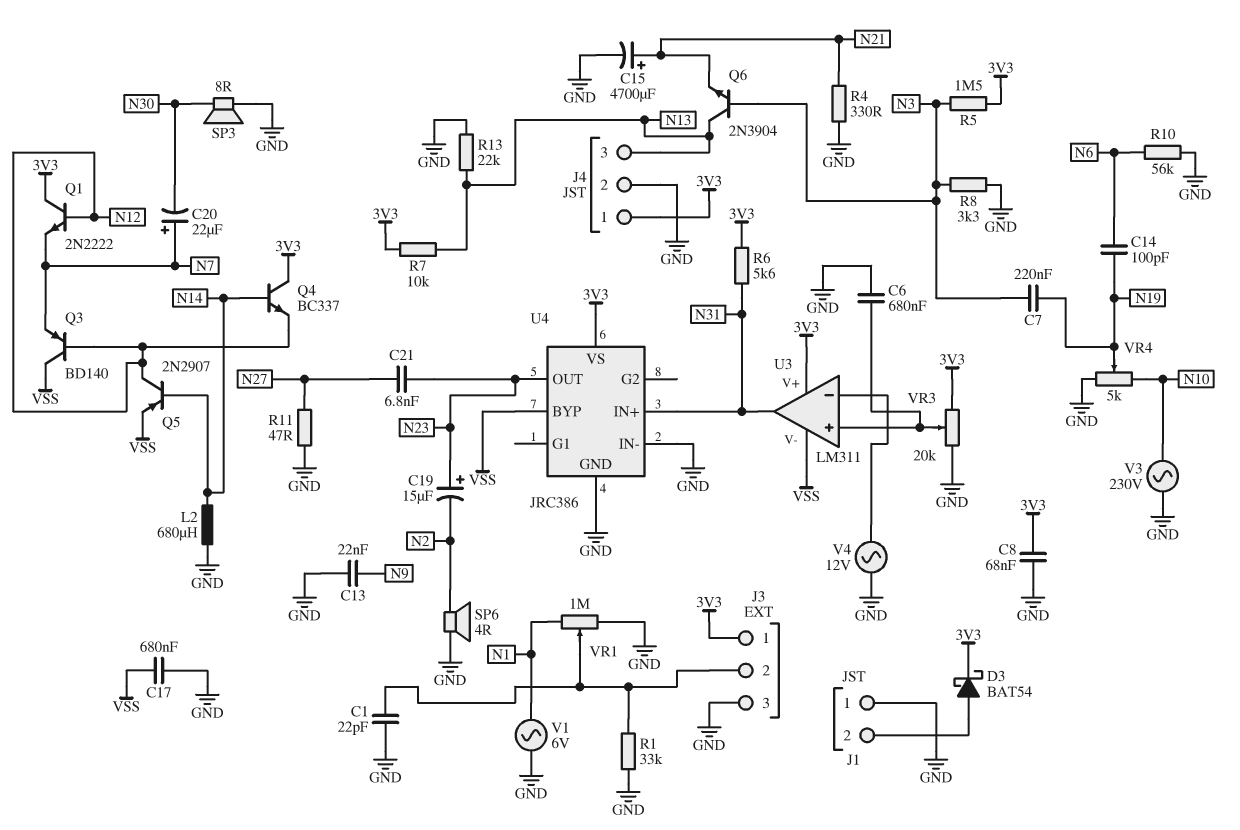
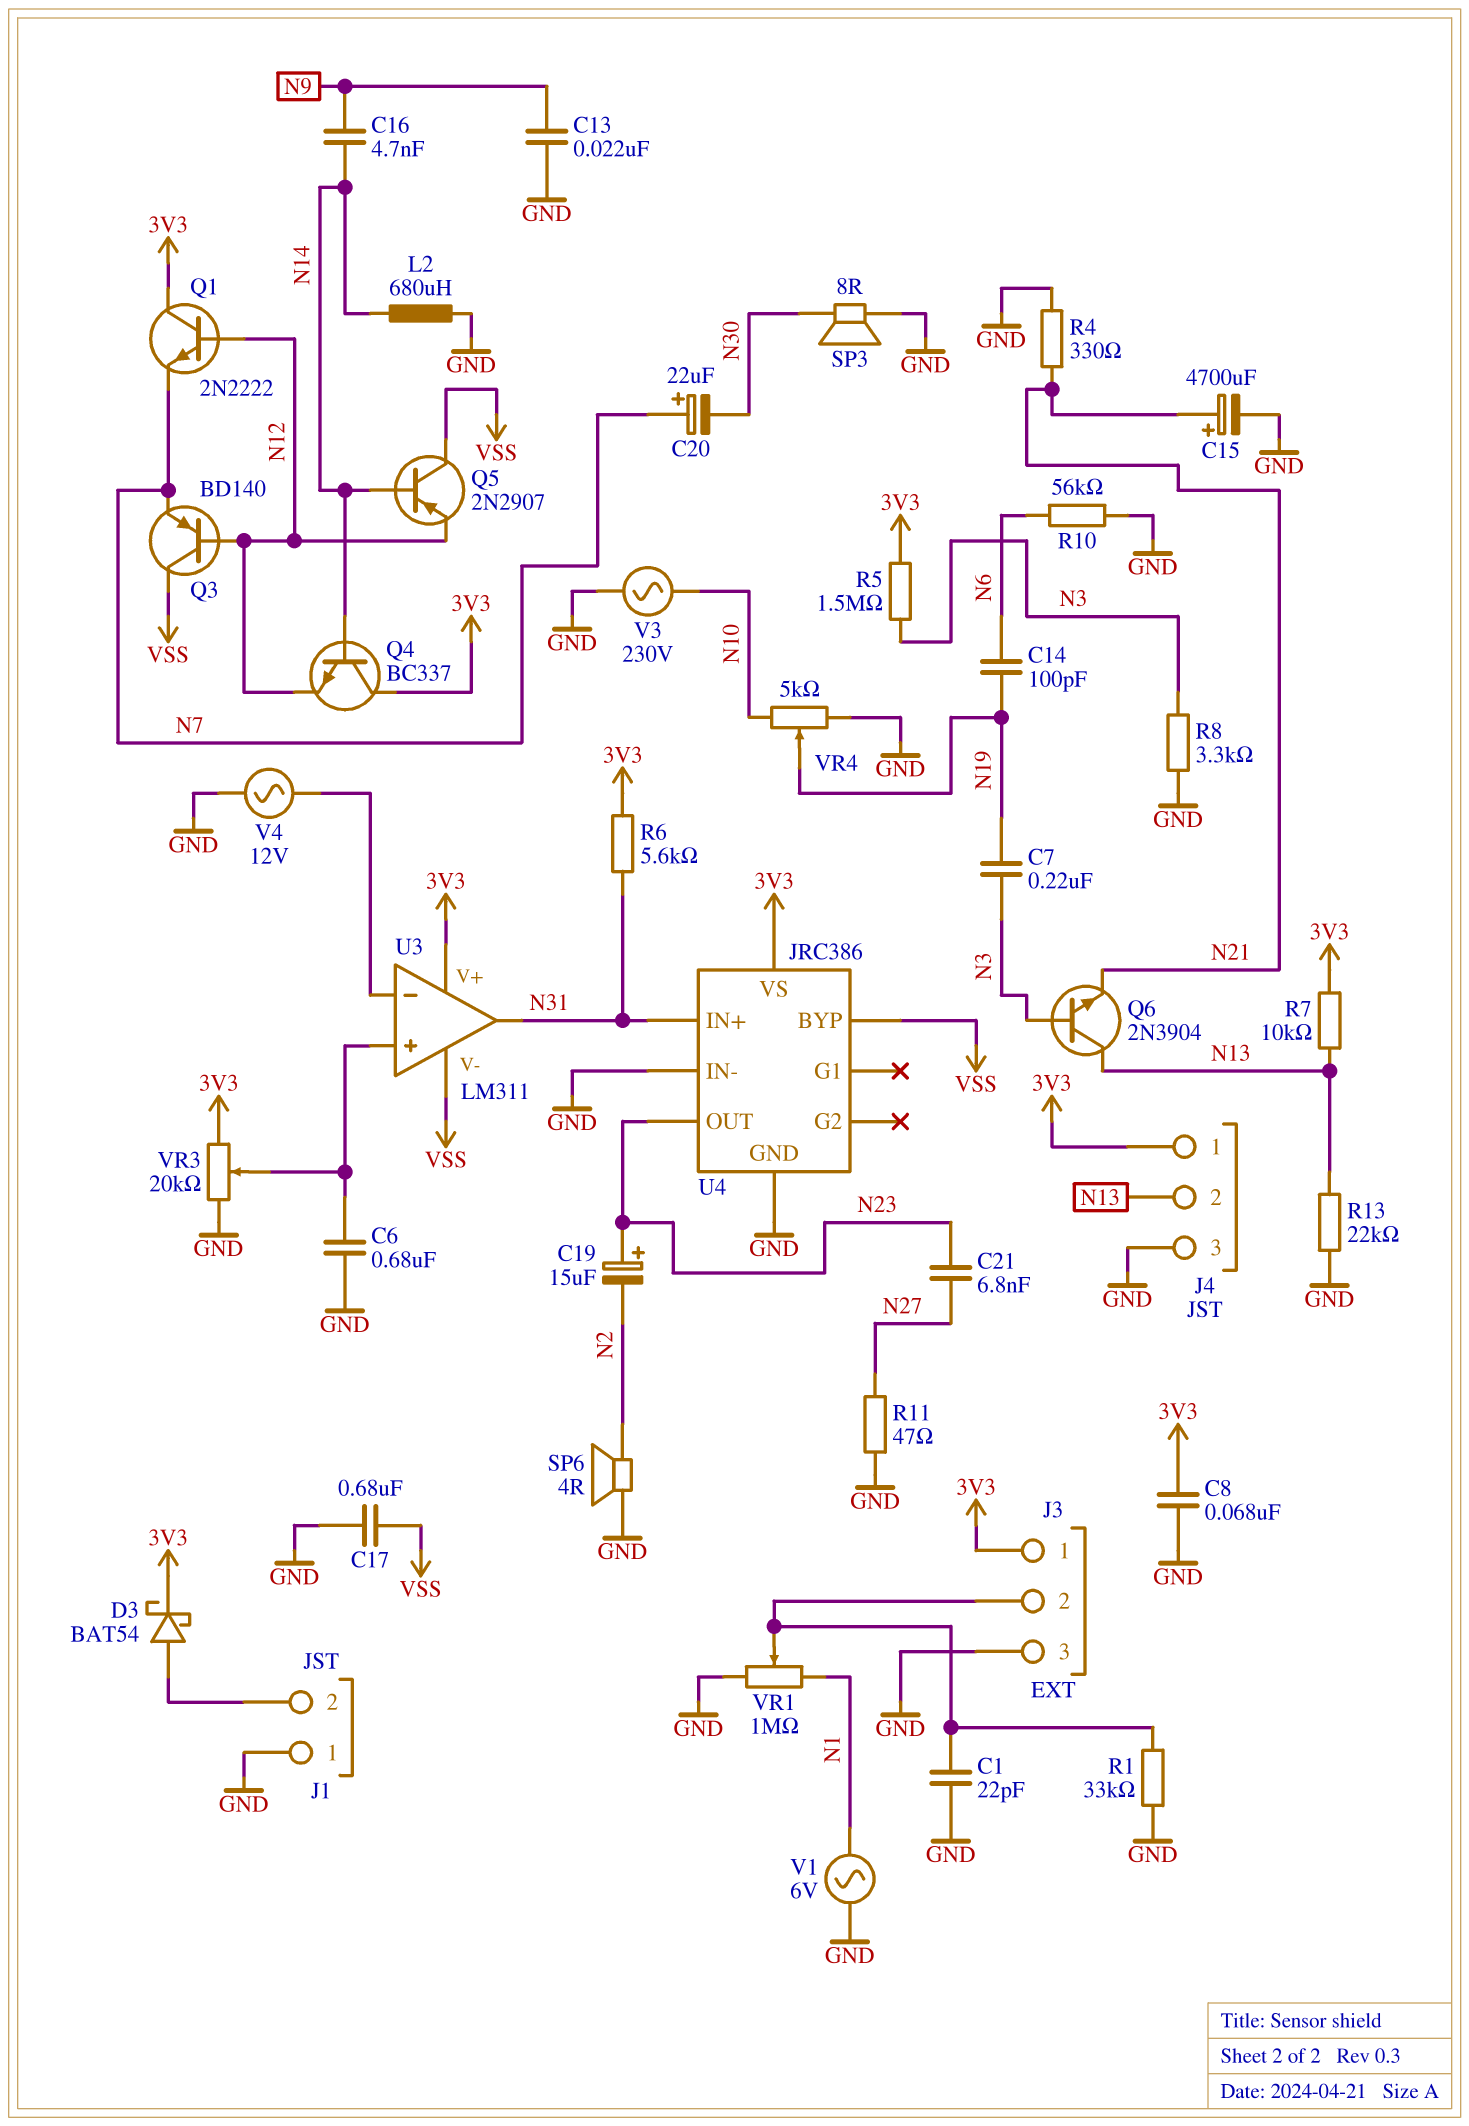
C16: none -> 4.7nF (N9, N14)
J4 pin 2: GND -> N13
J4 pin 3: N13 -> GND
Q5: PNP 2N2907 (B N14, C N12, E VSS) -> PNP 2N2907 (B N14, C VSS, E N12)

